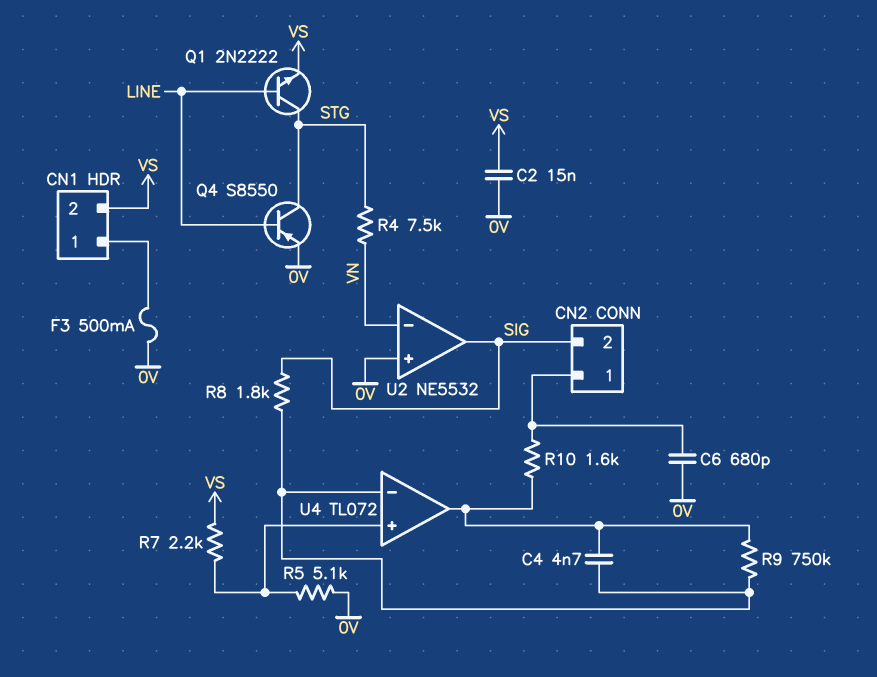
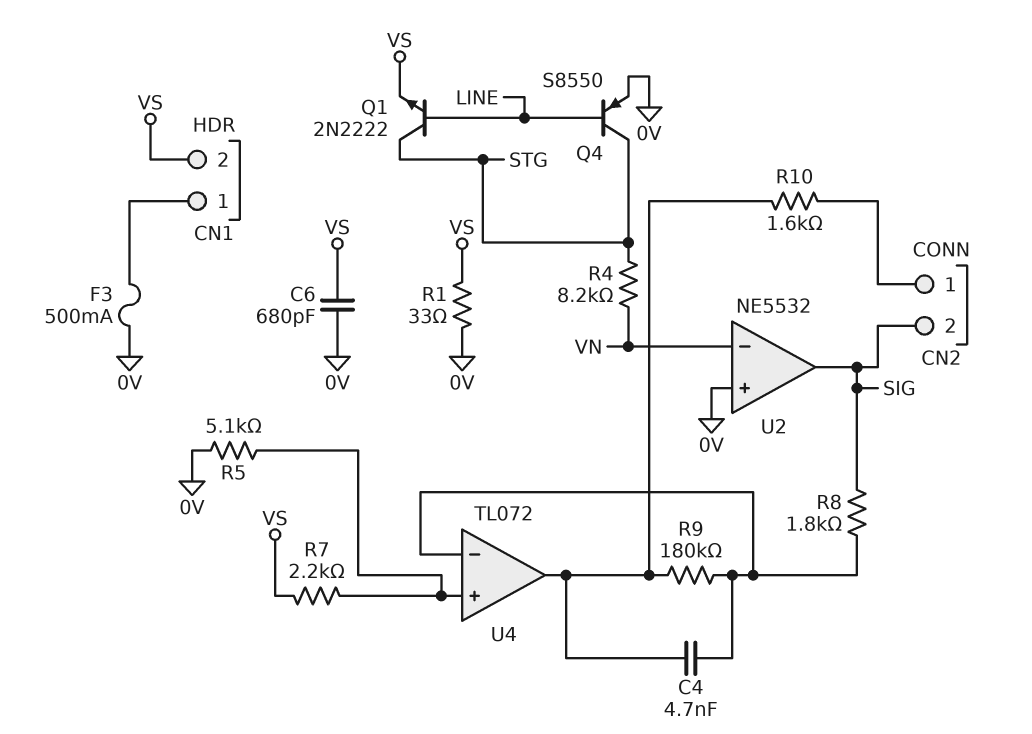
C2: 15nF (0V, VS) -> none
C6: 680pF (0V, CN2/1) -> 680pF (0V, VS)
R1: none -> 33 (0V, VS)
R4: 7.5k (STG, VN) -> 8.2k (STG, VN)
R9: 750k (U4/in-, U4/out) -> 180k (U4/in-, U4/out)

